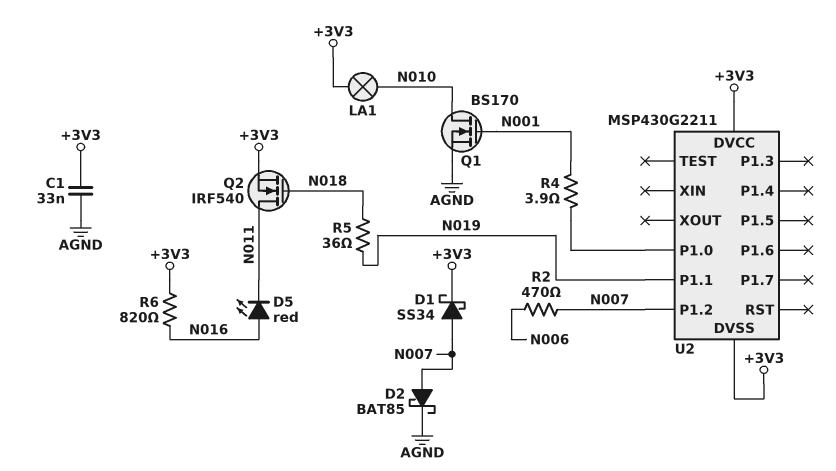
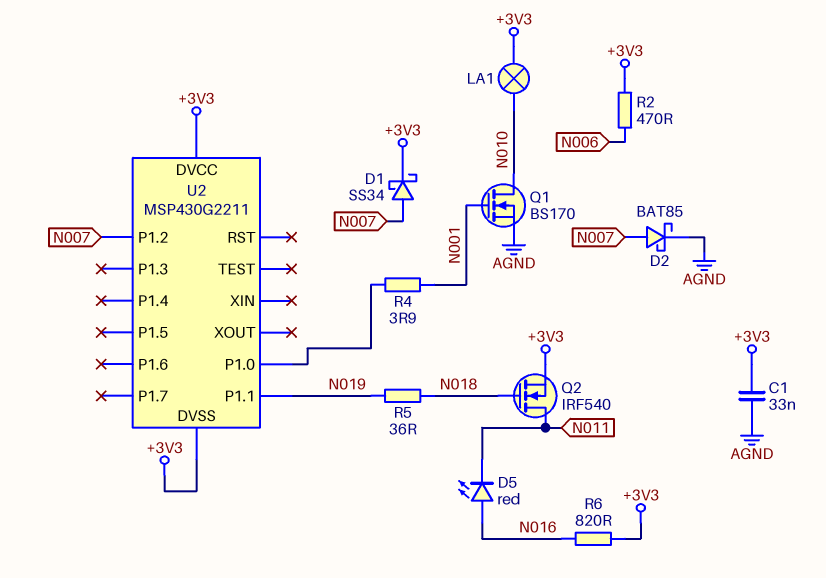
R2: 470 (N006, N007) -> 470 (+3V3, N006)

